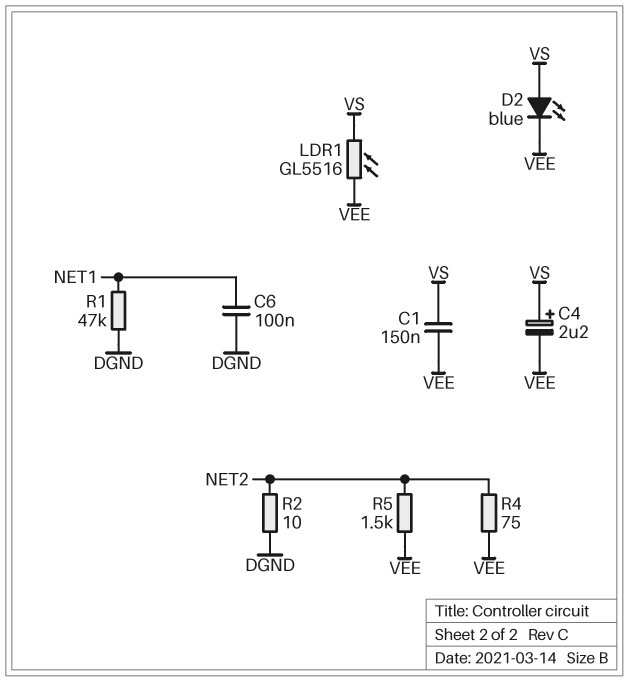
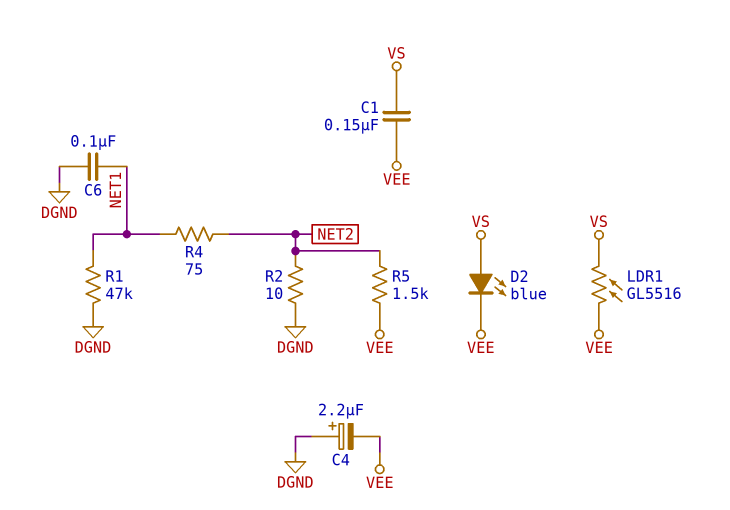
C4: 2.2uF (plus VS, minus VEE) -> 2.2uF (plus DGND, minus VEE)
R4: 75 (NET2, VEE) -> 75 (NET1, NET2)

